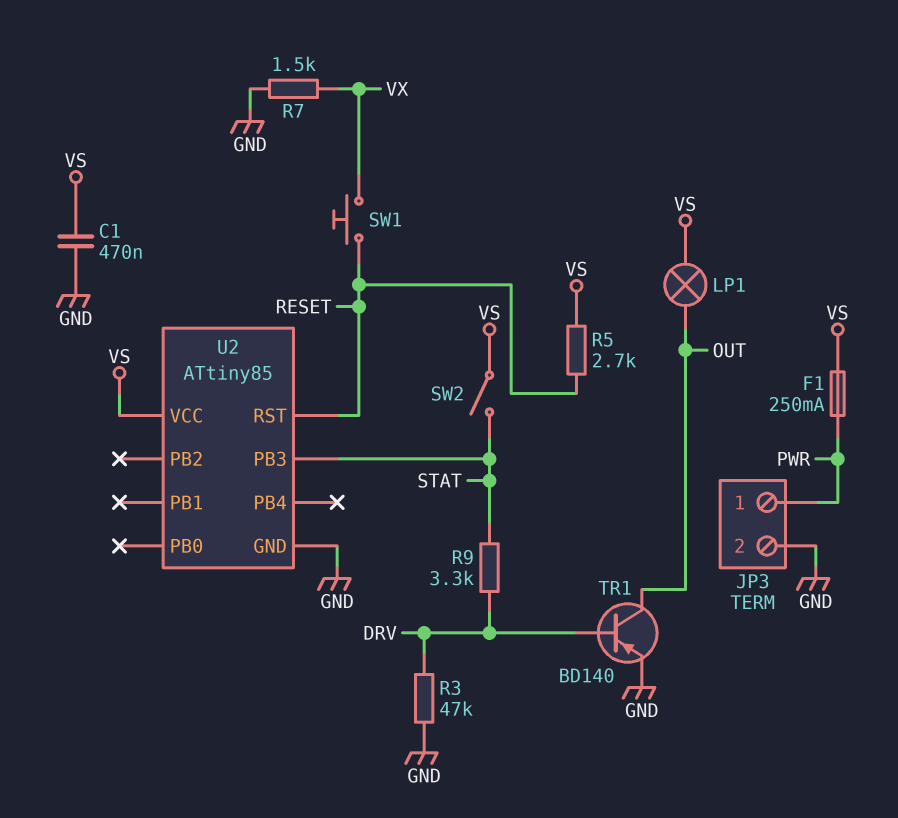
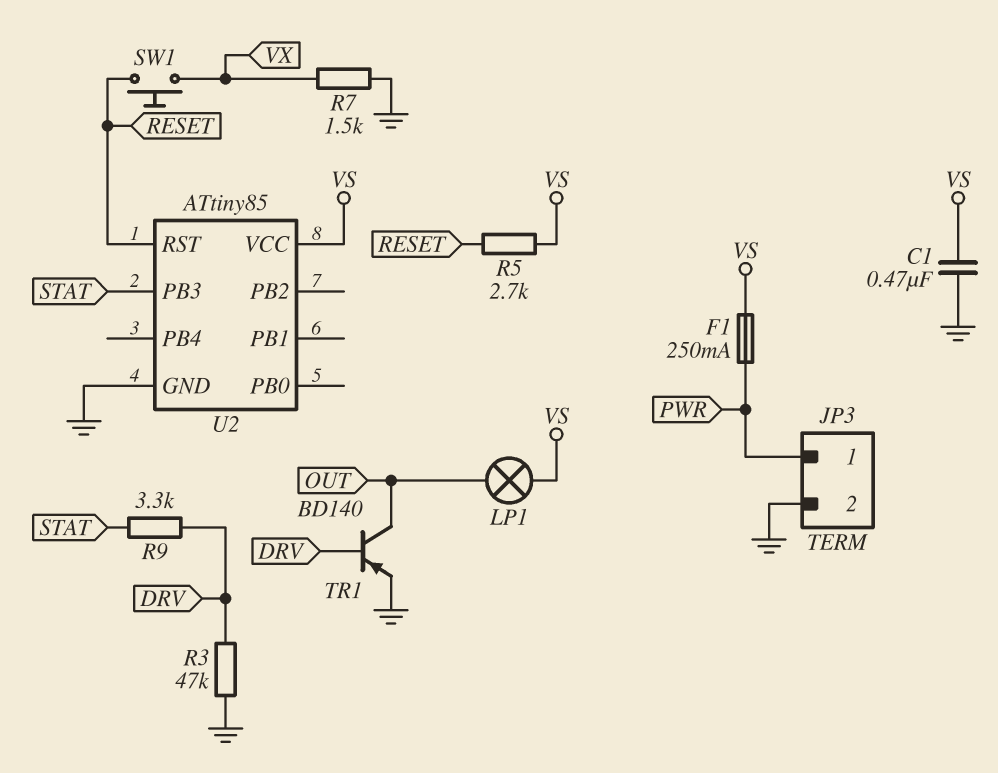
SW2: switch (STAT, VS) -> none

